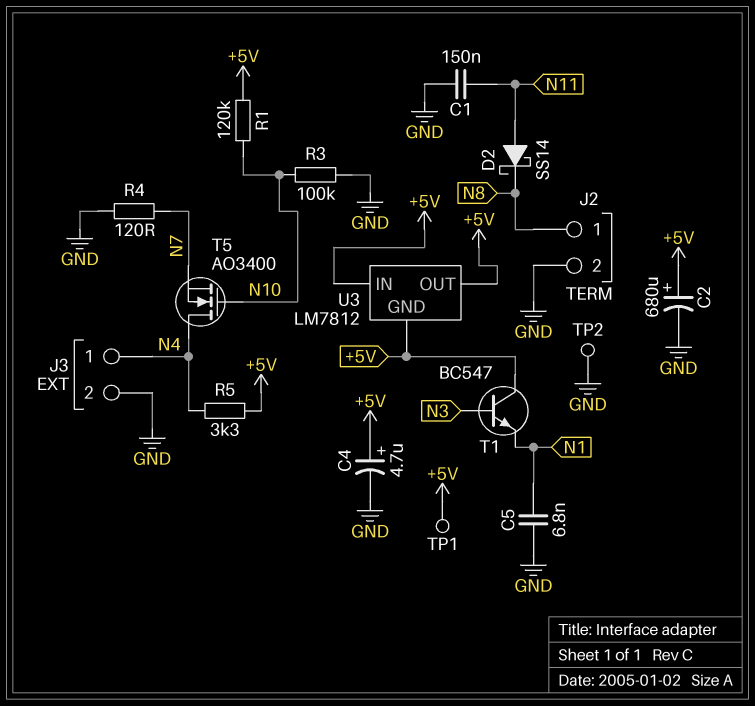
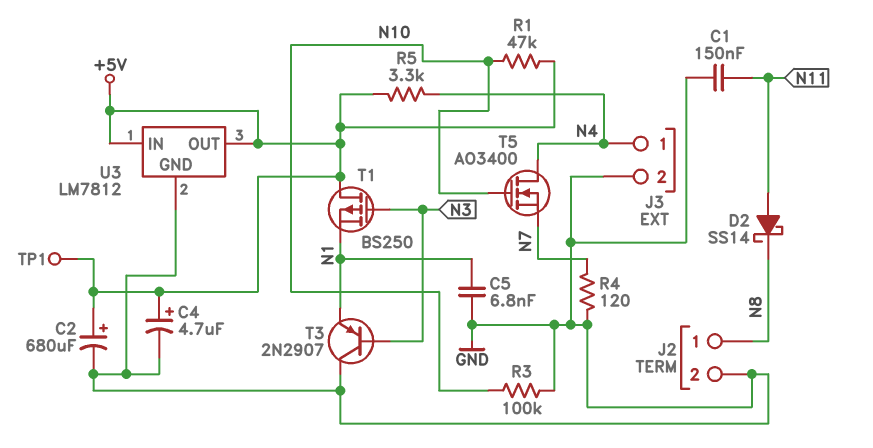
R1: 120k (+5V, N10) -> 47k (+5V, N10)
T1: NPN BC547 (B N3, C +5V, E N1) -> PMOS BS250 (G N3, D +5V, S N1)
T3: none -> PNP 2N2907 (B N3, C GND, E N1)
TP2: test point (GND) -> none
U3 pin GND: +5V -> GND

